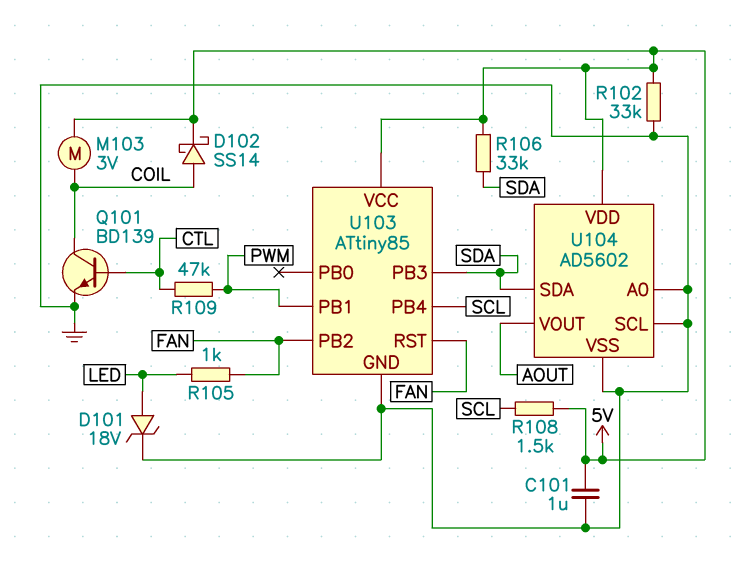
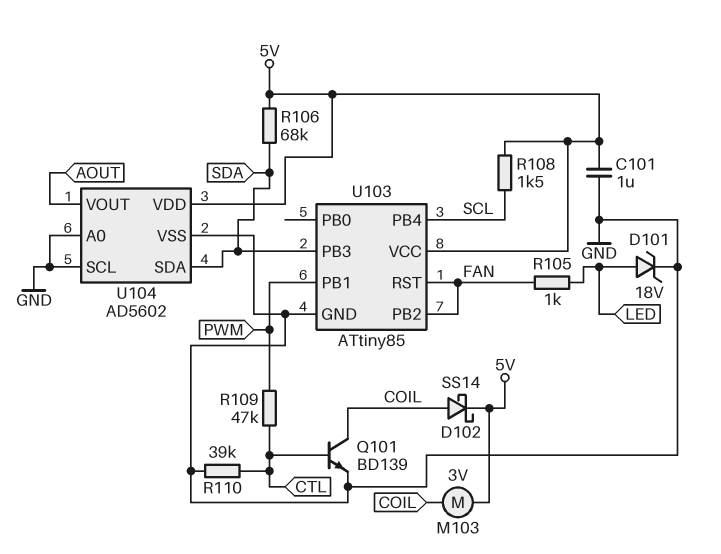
R102: 33k (5V, GND) -> none
R106: 33k (5V, SDA) -> 68k (5V, SDA)
R110: none -> 39k (CTL, GND)

